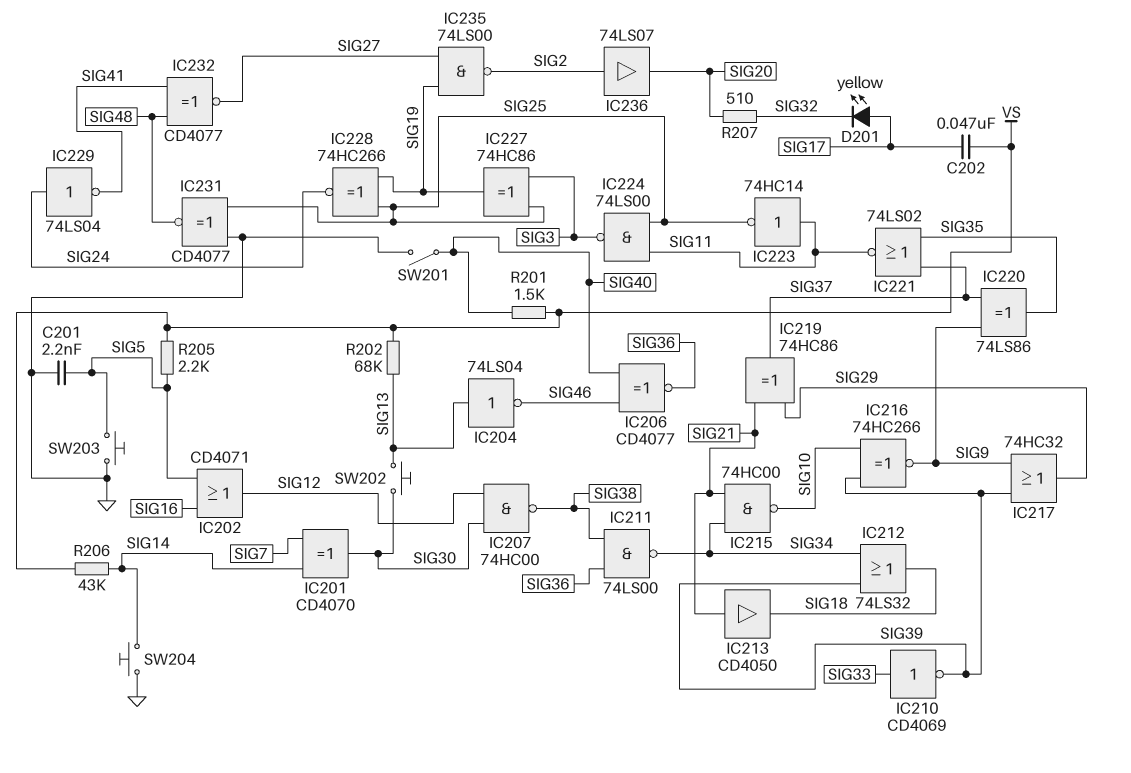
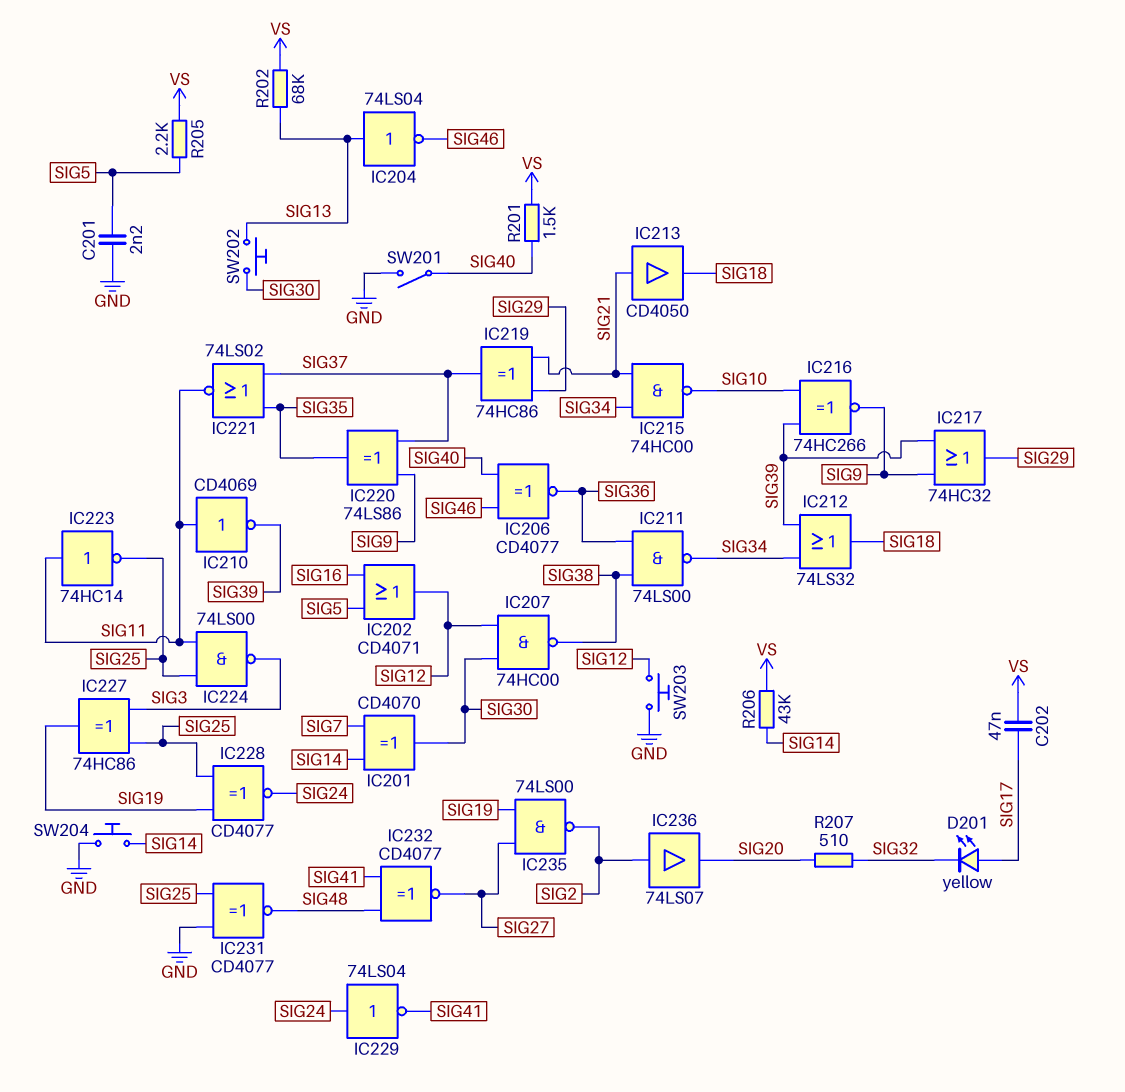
IC210: NOT CD4069 (in SIG33, out SIG39) -> NOT CD4069 (in SIG11, out SIG39)
IC228: XNOR 74HC266 (in SIG19, in SIG25, out SIG24) -> XNOR CD4077 (in SIG19, in SIG25, out SIG24)
SW203: button (GND, SIG5) -> button (GND, SIG12)

